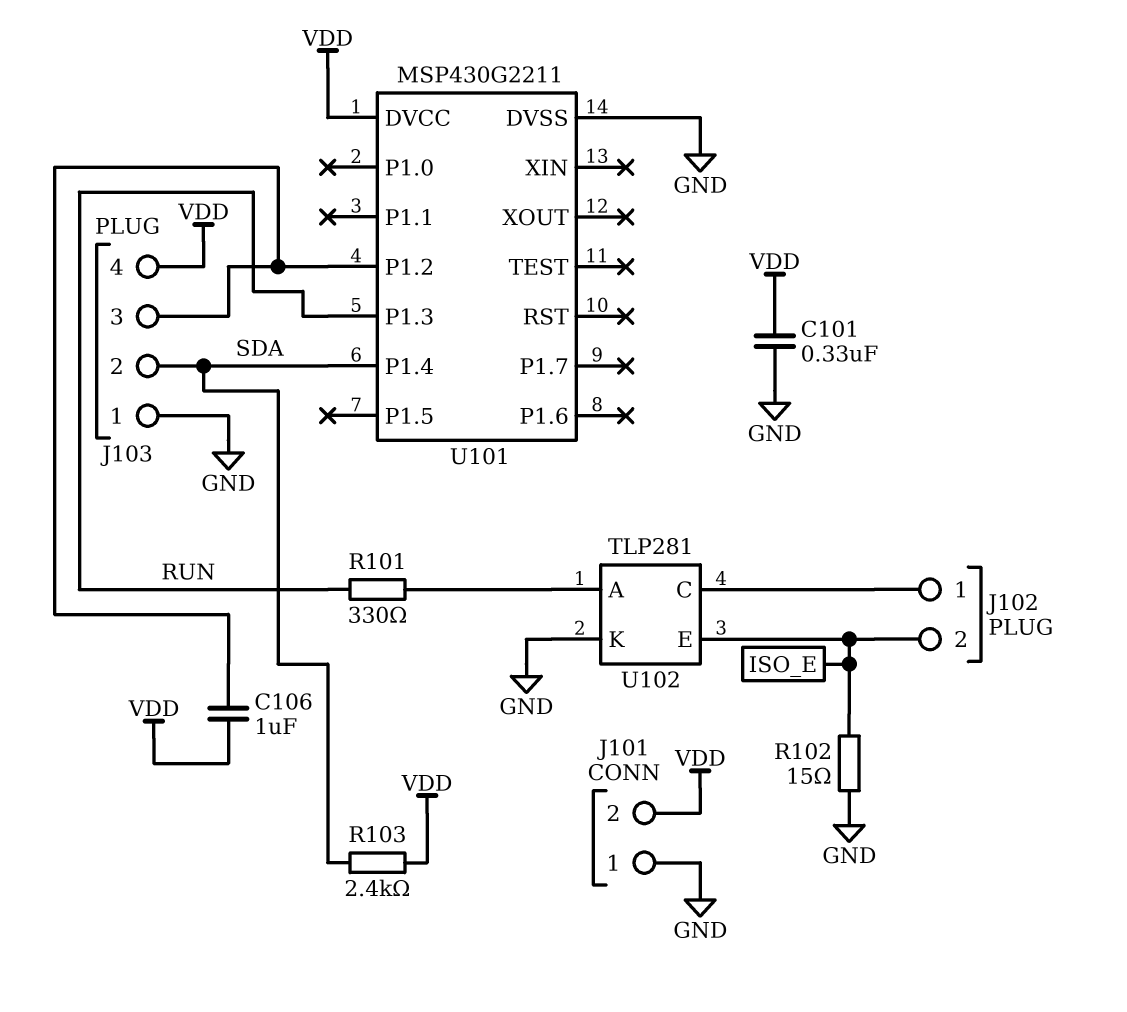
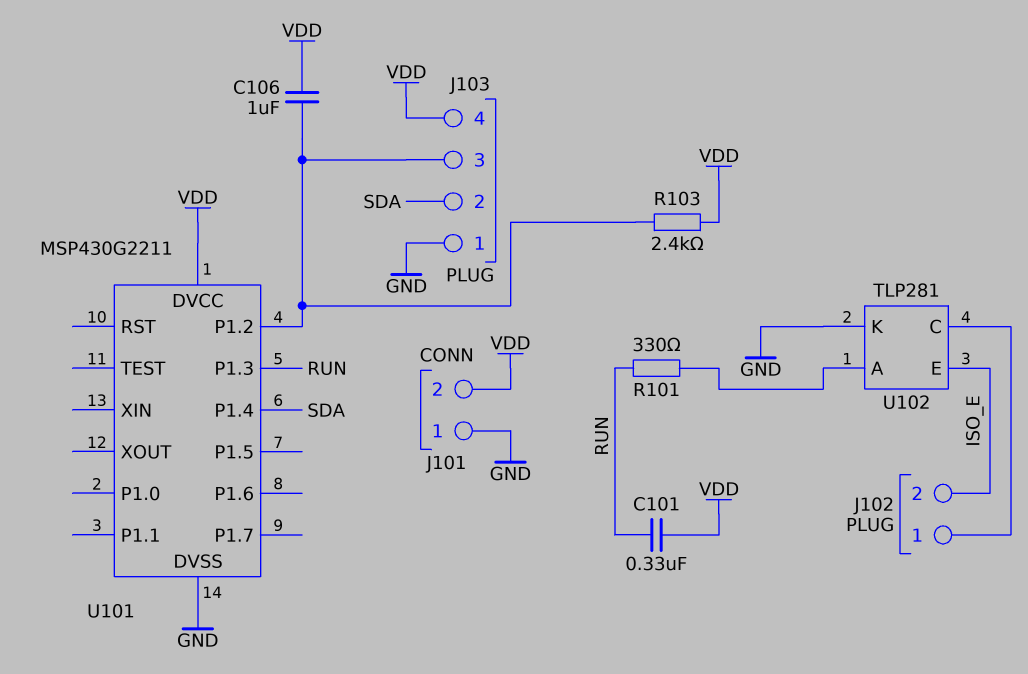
C101: 330nF (GND, VDD) -> 330nF (RUN, VDD)
R102: 15 (GND, ISO_E) -> none
R103: 2.4k (SDA, VDD) -> 2.4k (J103/3, VDD)

